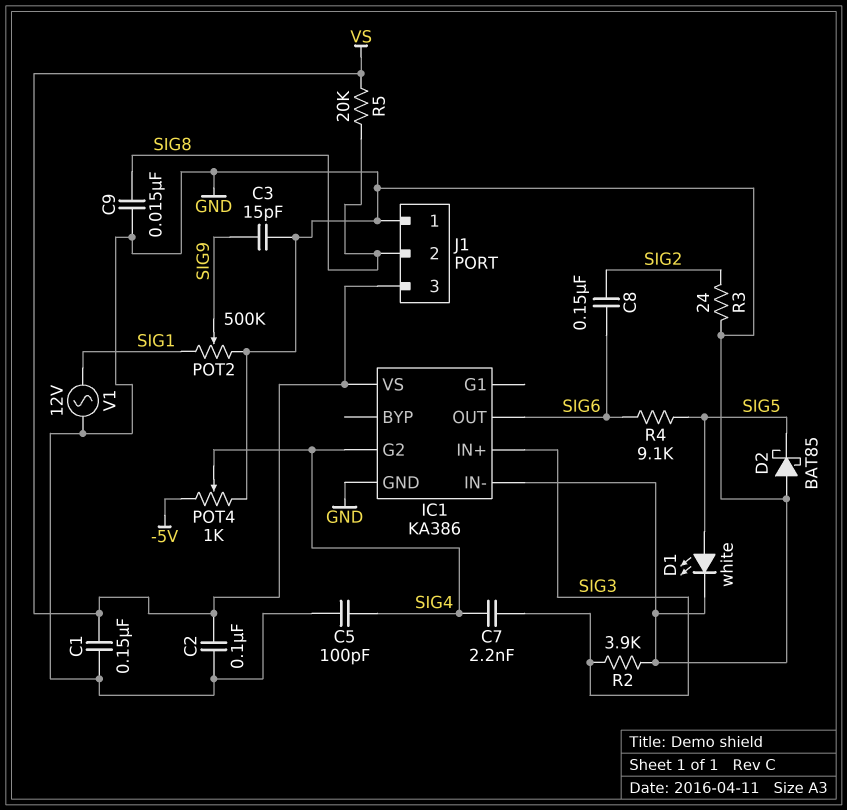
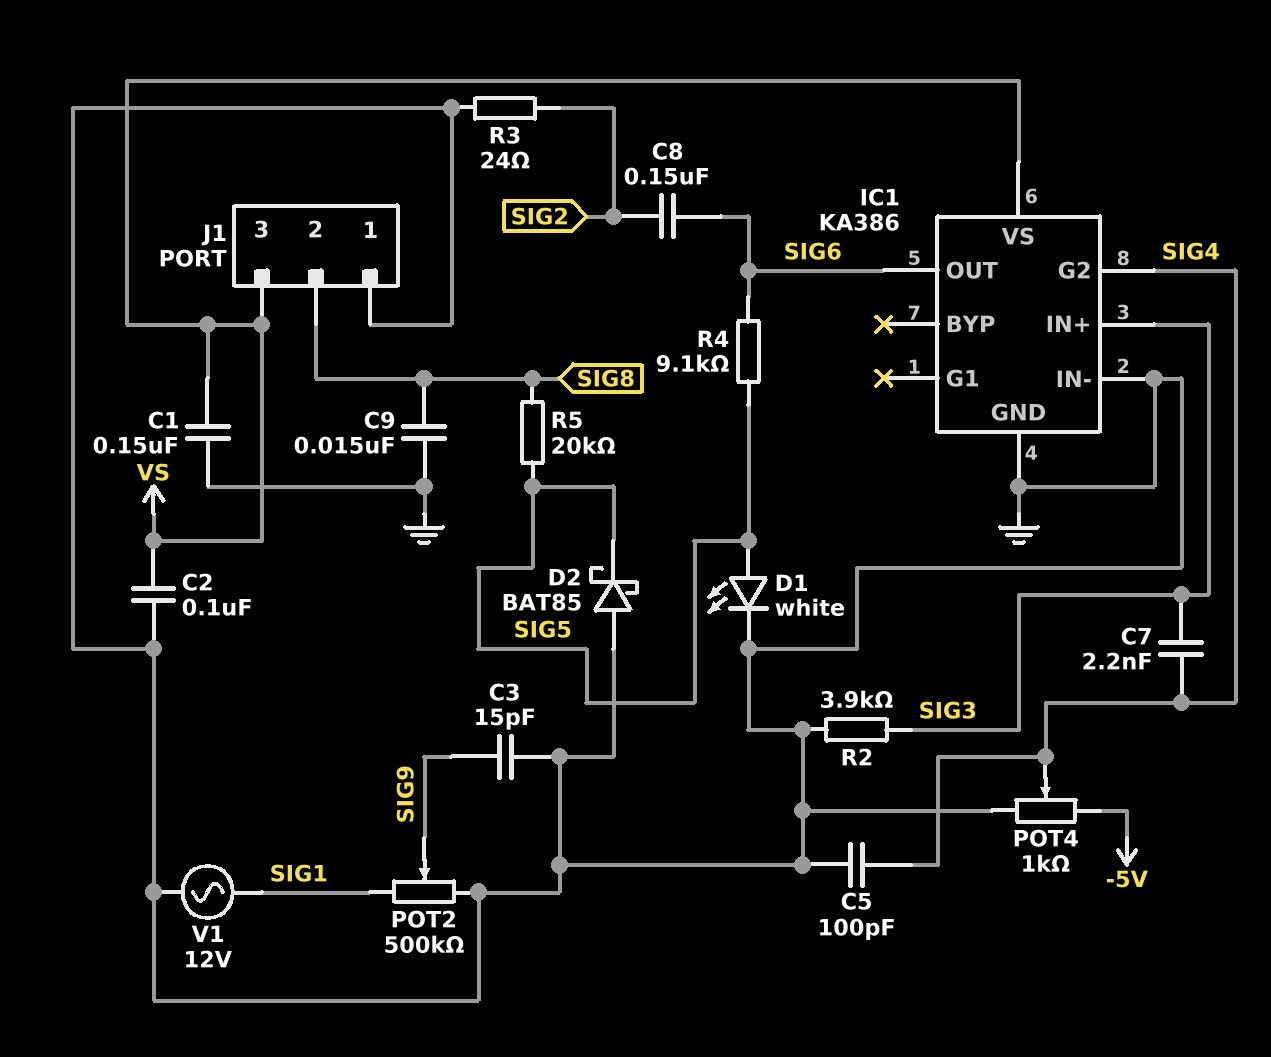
R5: 20k (SIG8, VS) -> 20k (SIG5, SIG8)

